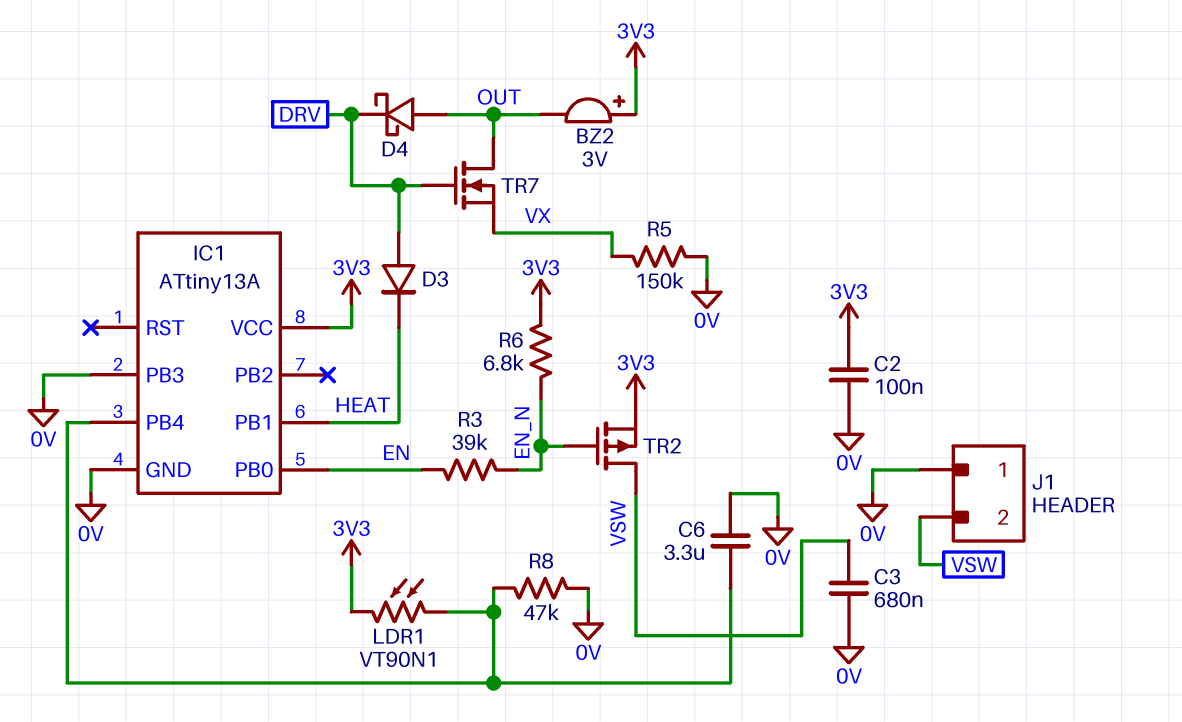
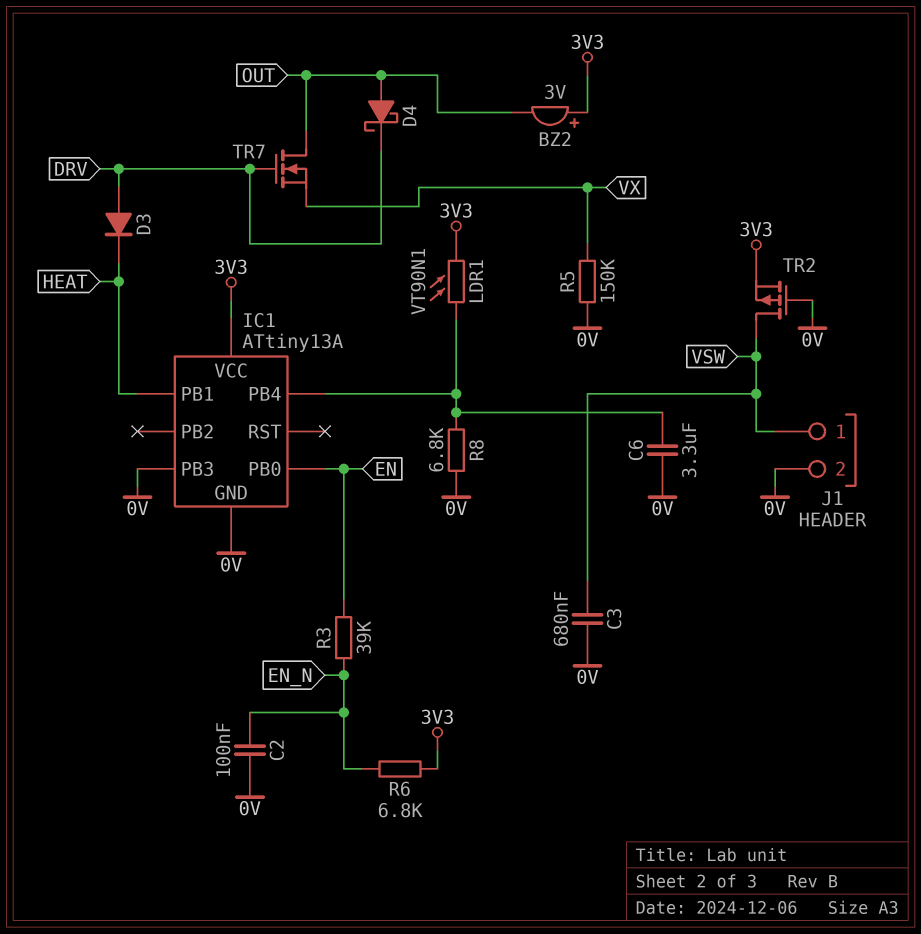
C2: 100nF (0V, 3V3) -> 100nF (0V, EN_N)
J1 pin 1: 0V -> VSW
J1 pin 2: VSW -> 0V
R8: 47k (0V, IC1/PB4) -> 6.8k (0V, IC1/PB4)
TR2: PMOS (G EN_N, D VSW, S 3V3) -> PMOS (G 0V, D VSW, S 3V3)

